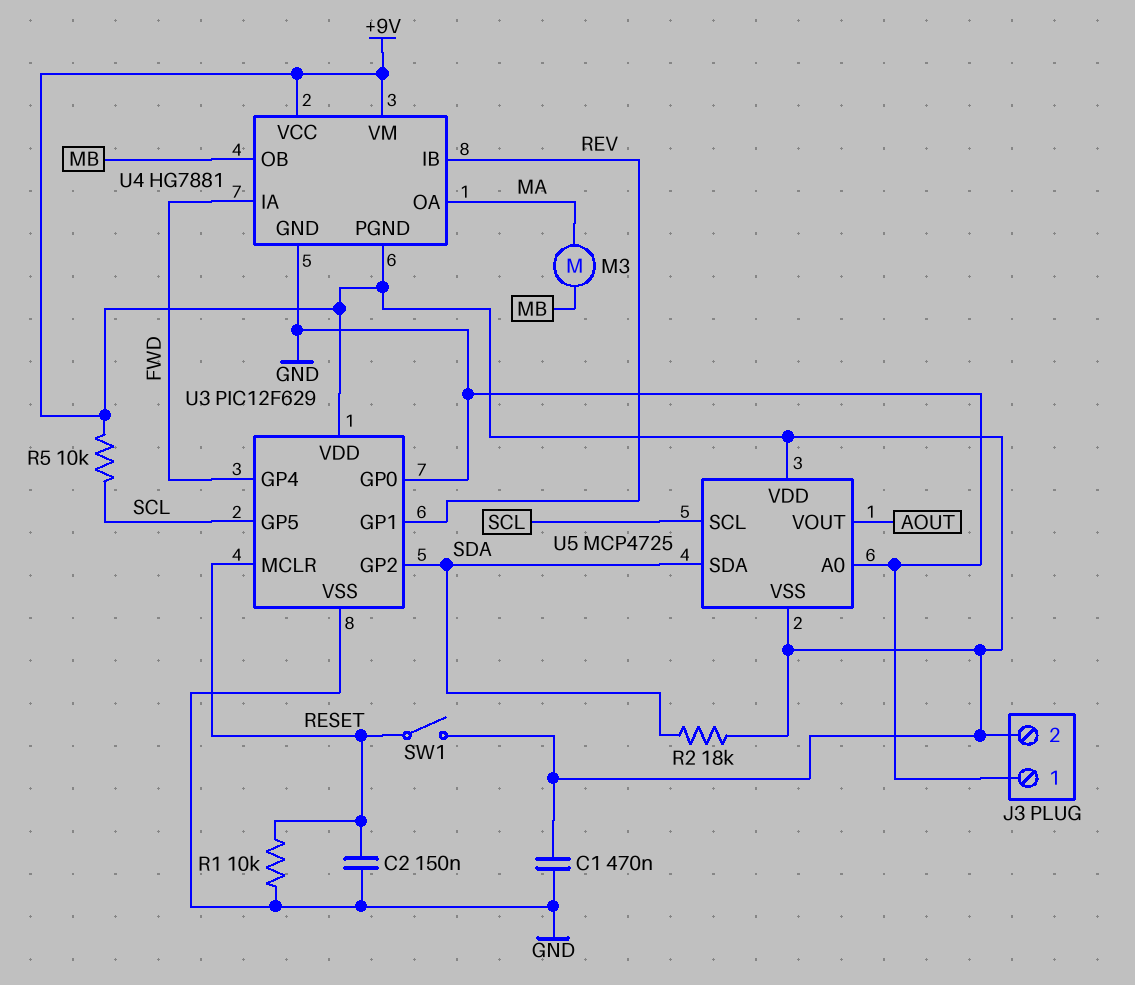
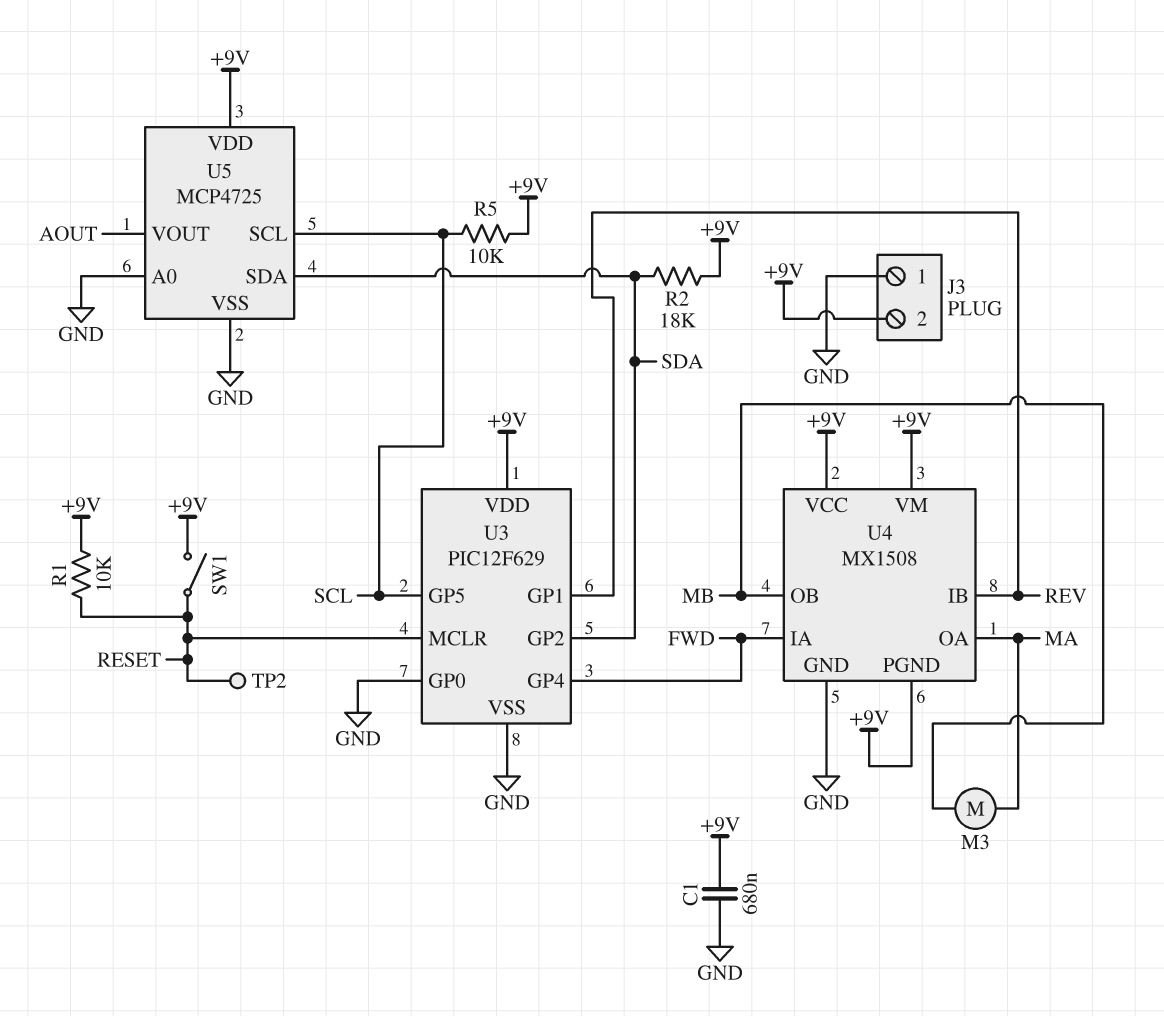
C1: 470nF (+9V, GND) -> 680nF (+9V, GND)
C2: 150nF (GND, RESET) -> none
R1: 10k (GND, RESET) -> 10k (+9V, RESET)
TP2: none -> test point (RESET)
U4: HG7881 -> MX1508
U5 pin VSS: +9V -> GND

